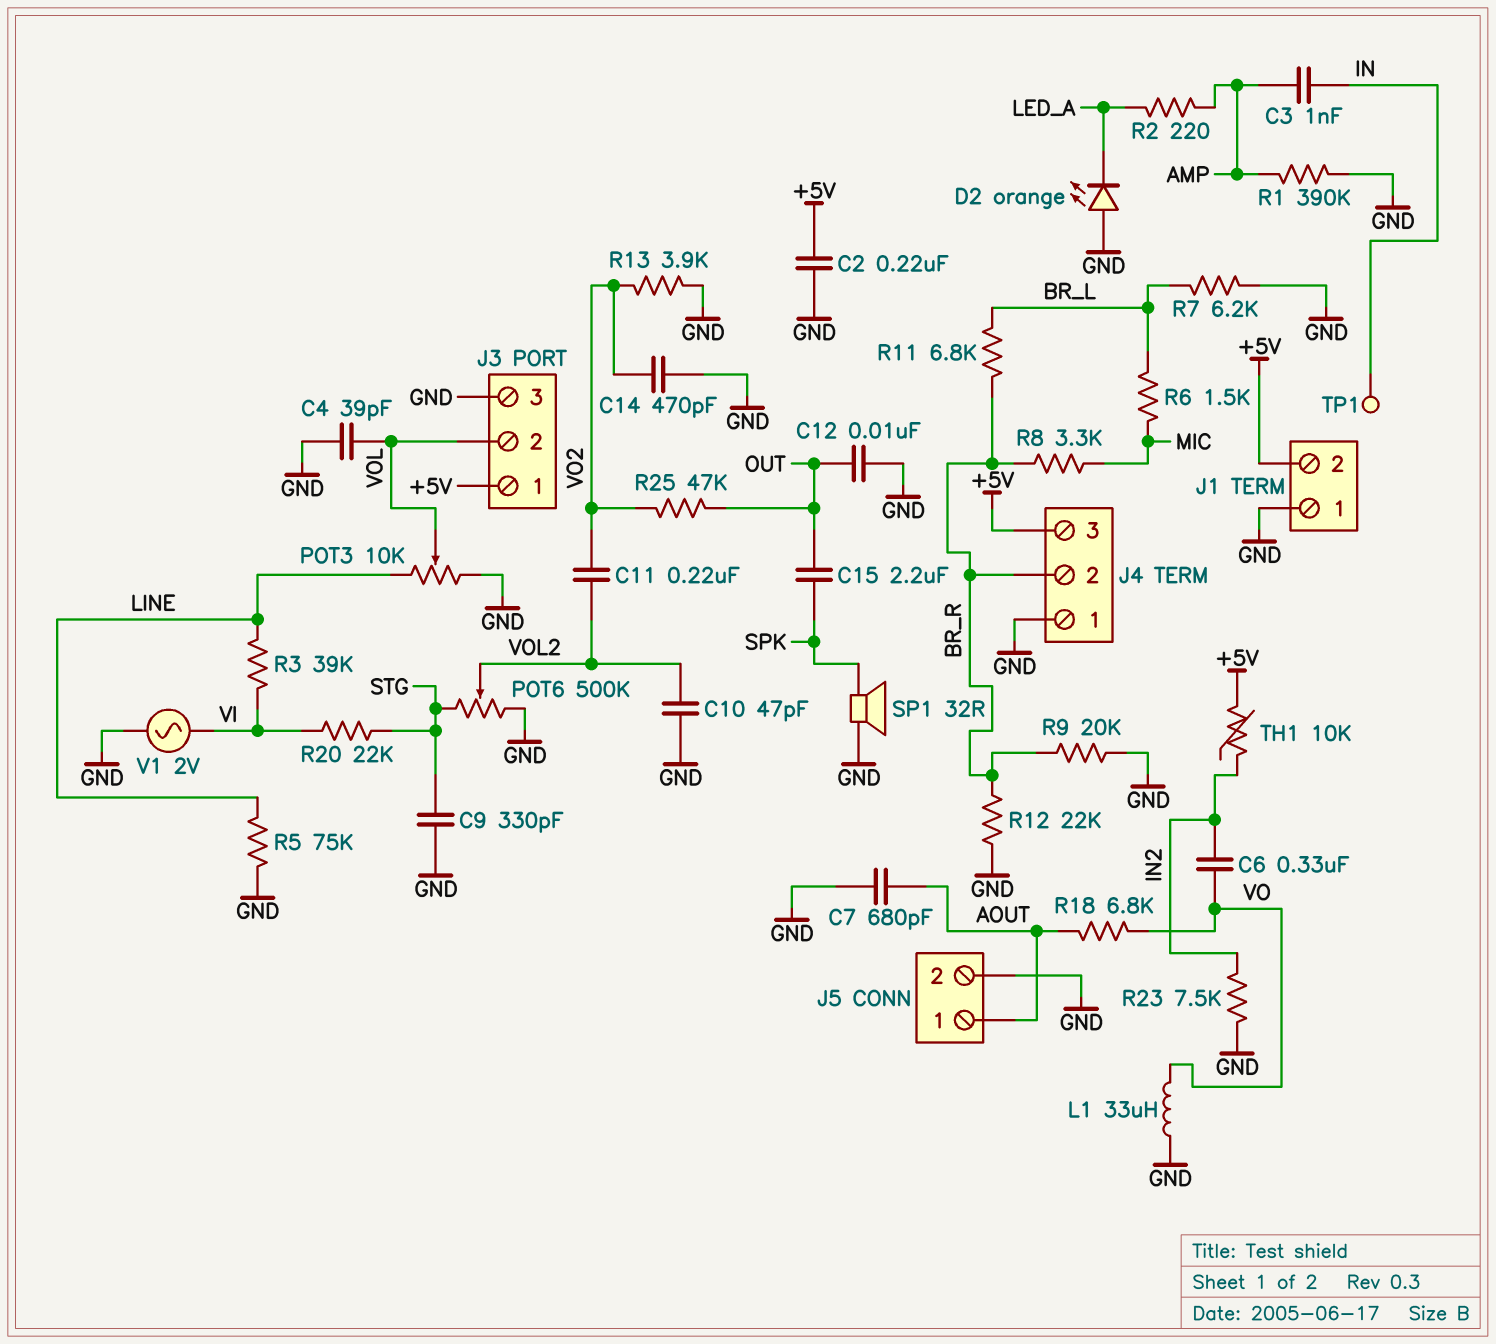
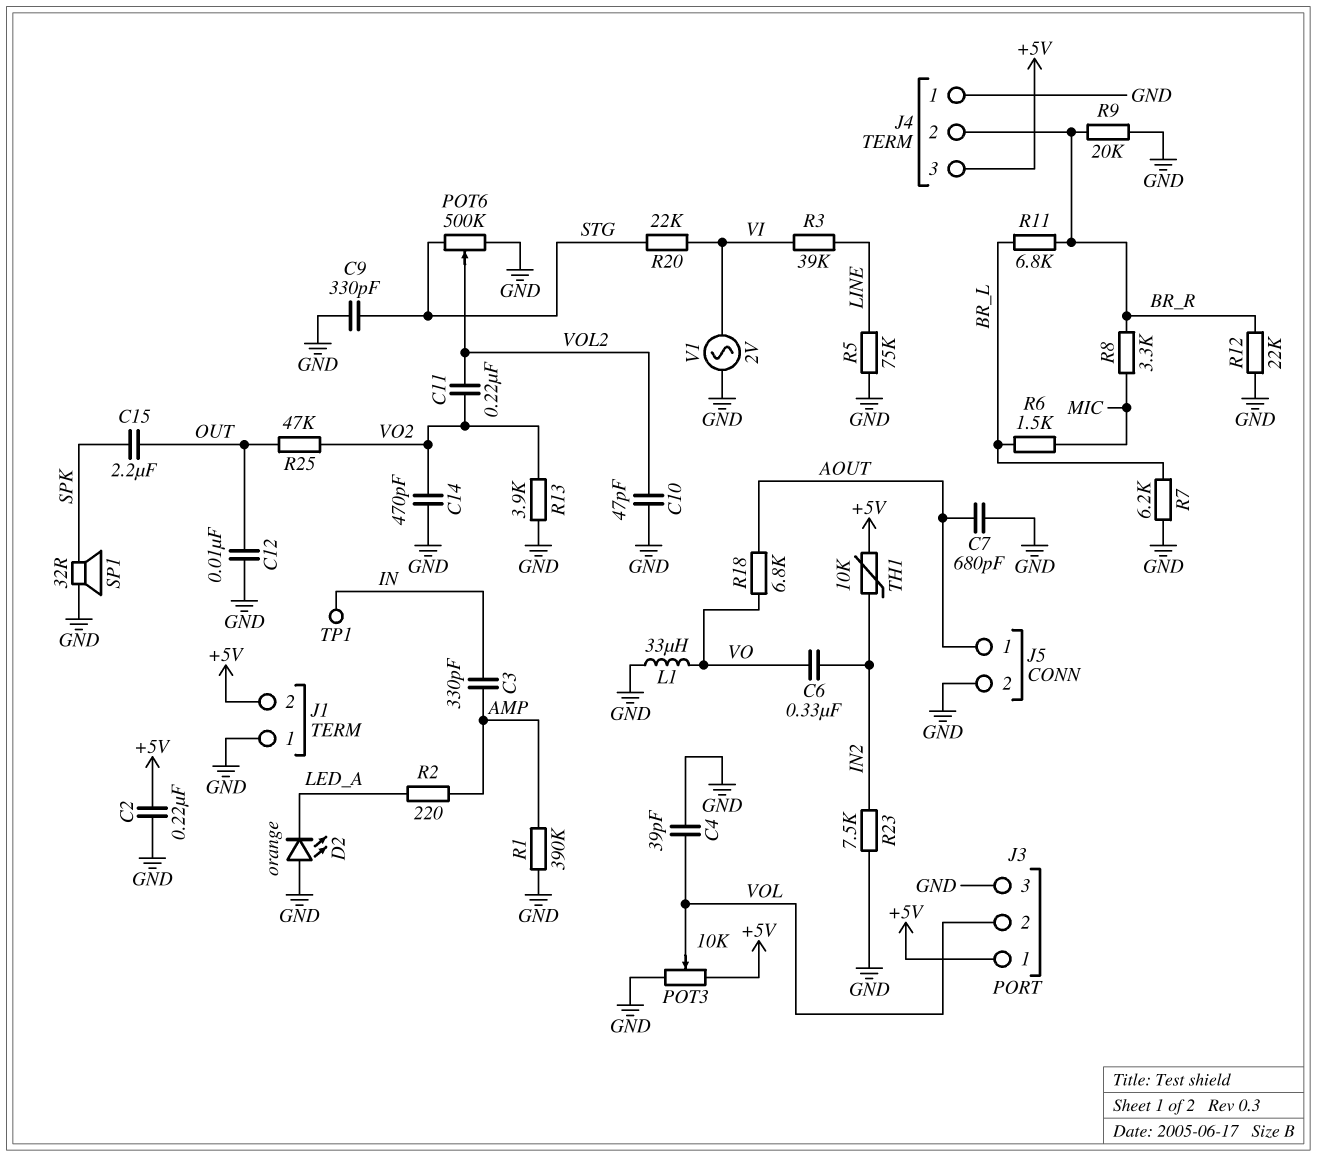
C3: 1nF (AMP, IN) -> 330pF (AMP, IN)
POT3: 10k (GND, LINE, wiper VOL) -> 10k (+5V, GND, wiper VOL)

